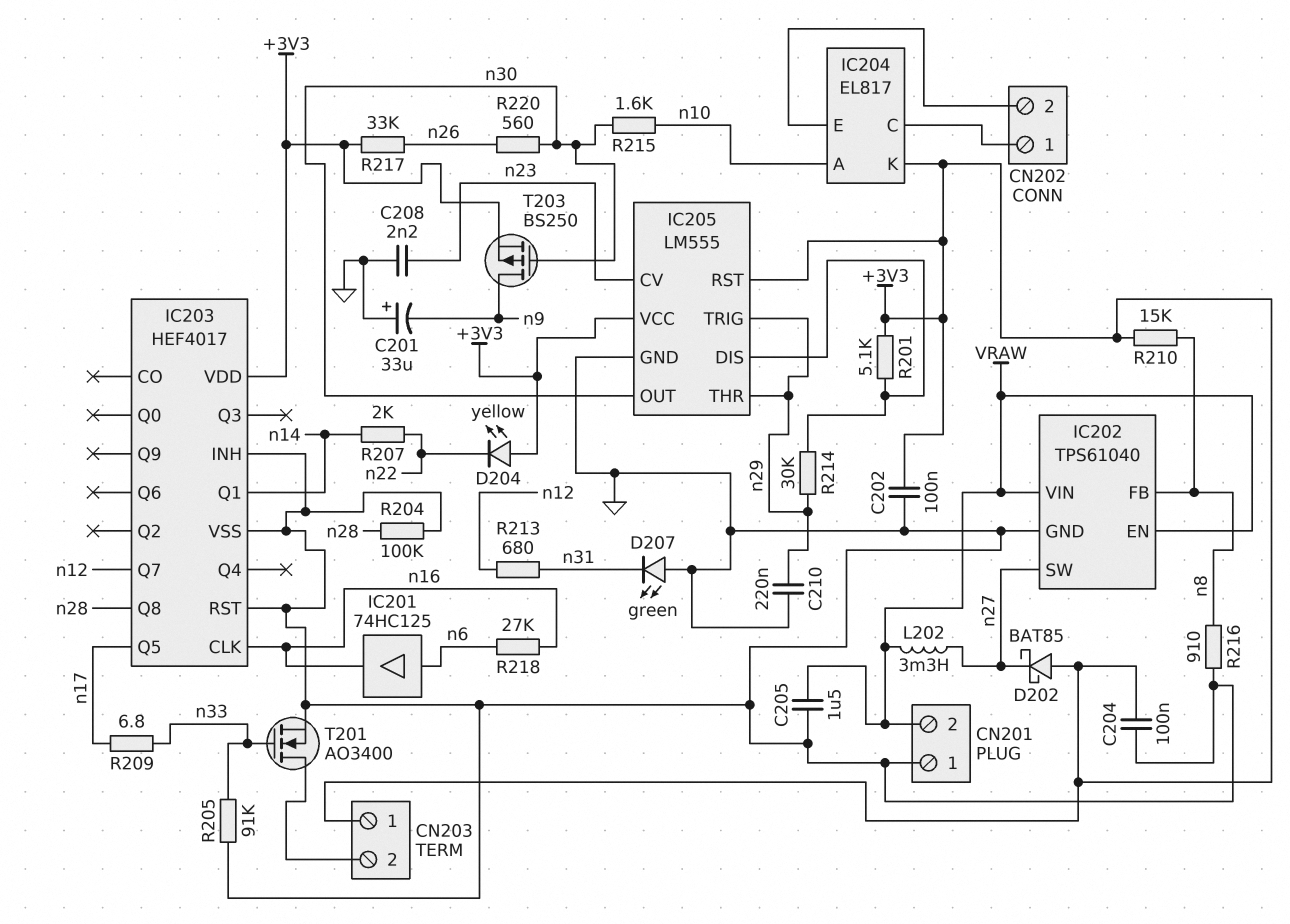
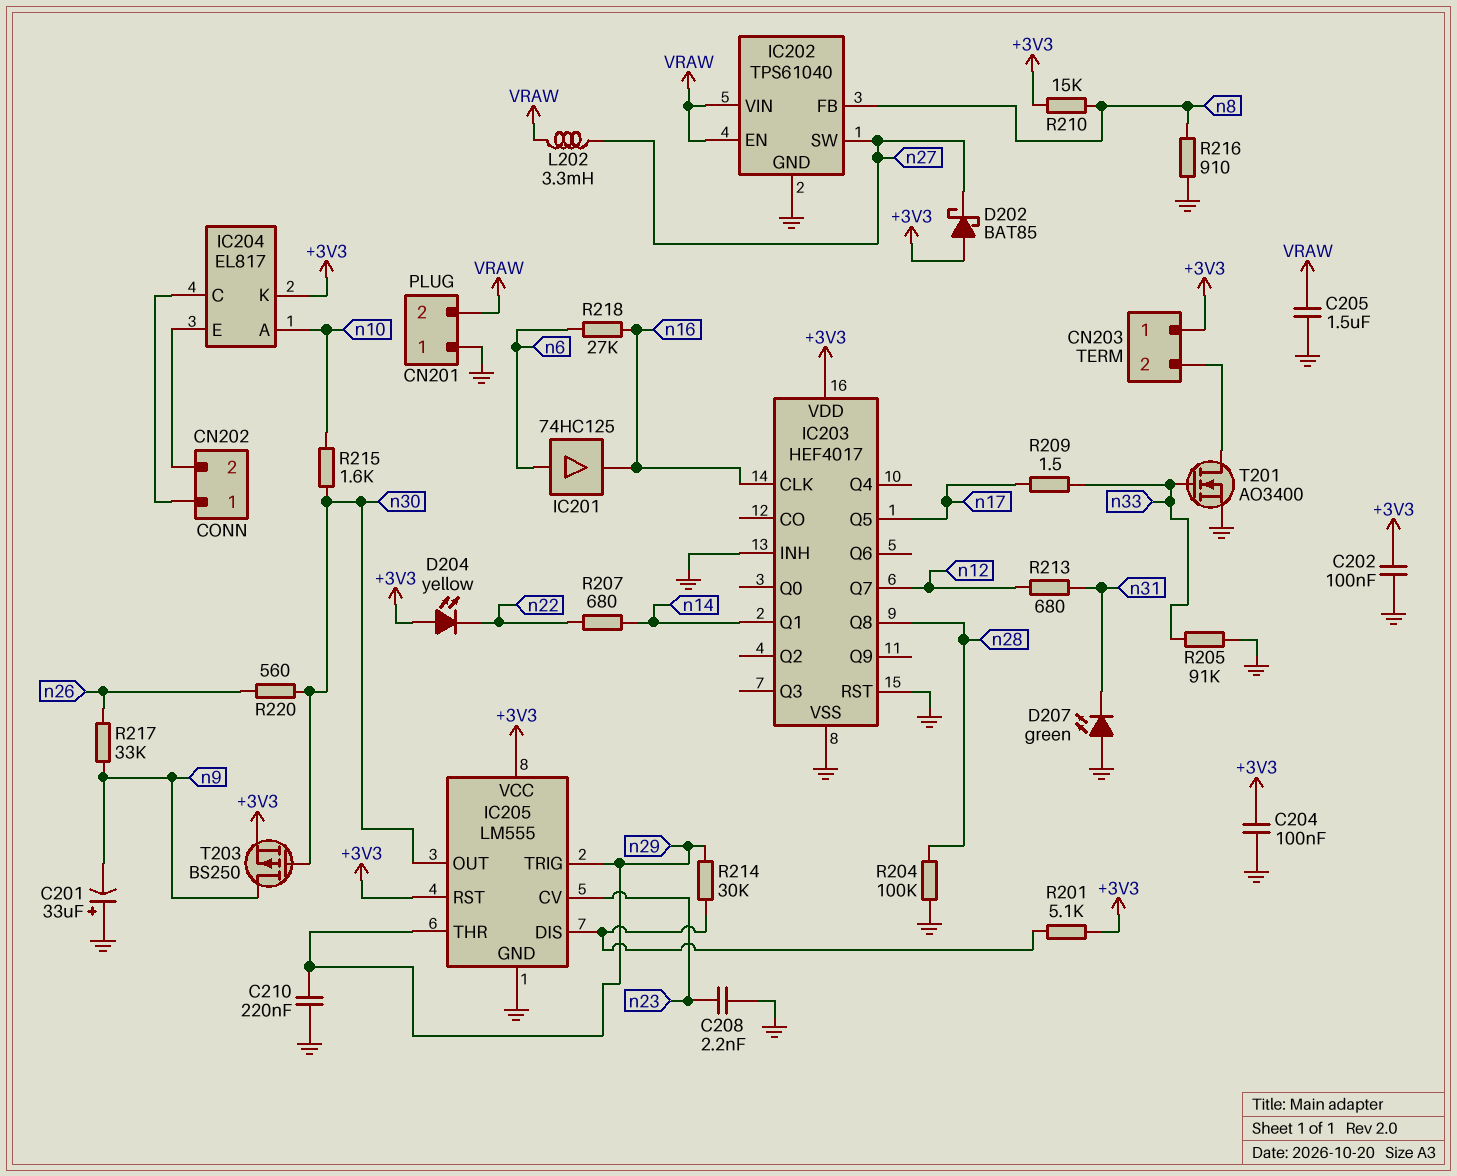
R207: 2k (n14, n22) -> 680 (n14, n22)
R209: 6.8 (n17, n33) -> 1.5 (n17, n33)
R217: 33k (+3V3, n26) -> 33k (n9, n26)

